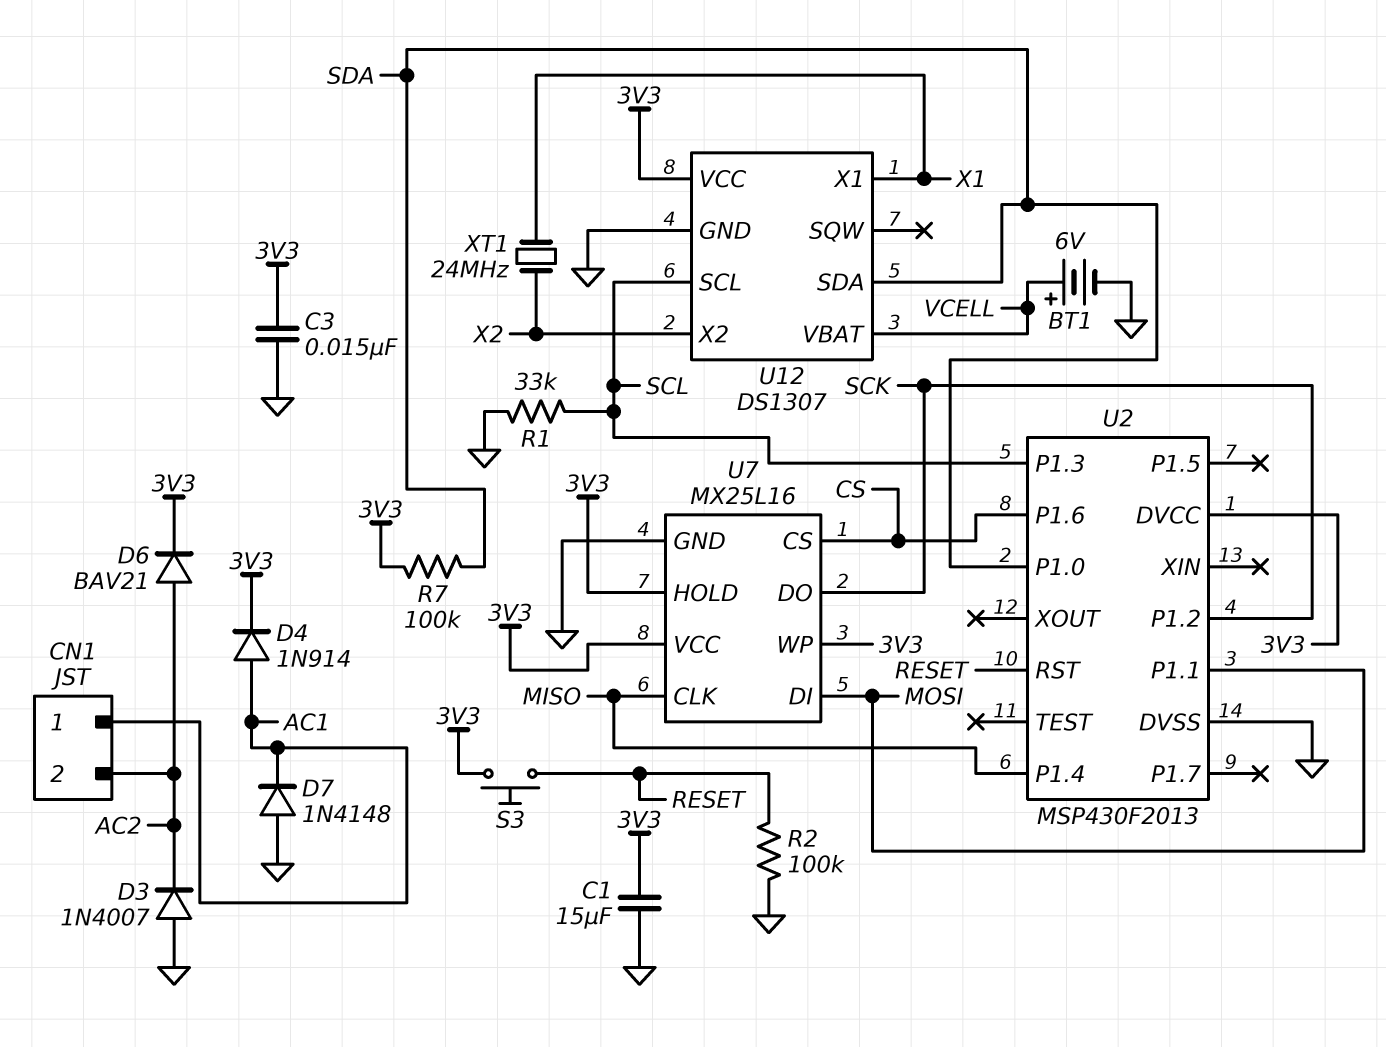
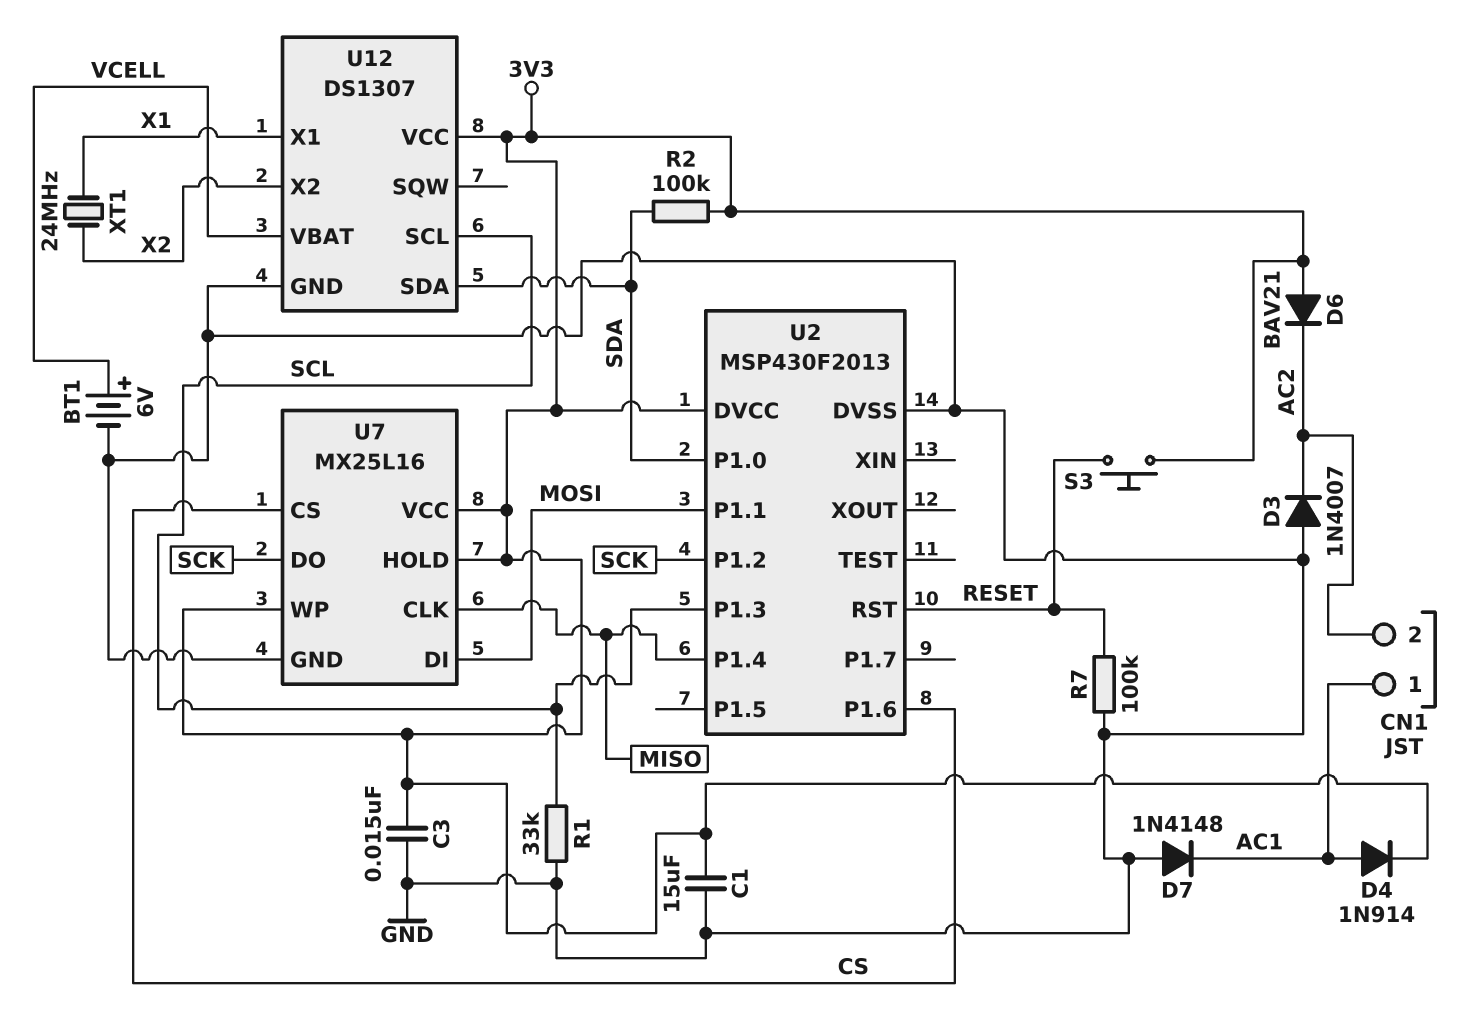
D6: diode BAV21 (A AC2, K 3V3) -> diode BAV21 (A 3V3, K AC2)
R2: 100k (GND, RESET) -> 100k (3V3, SDA)
R7: 100k (3V3, SDA) -> 100k (GND, RESET)

